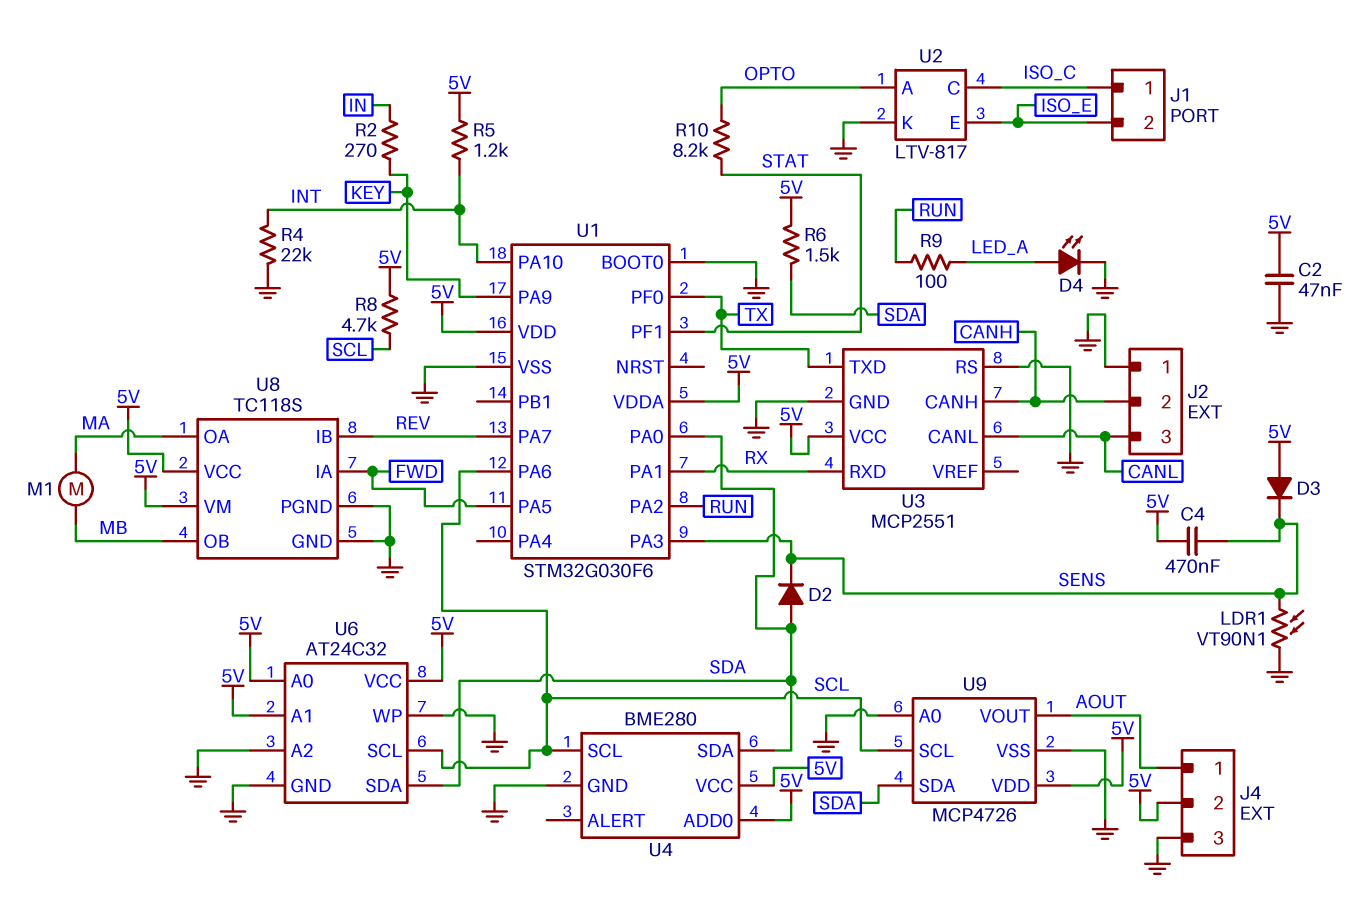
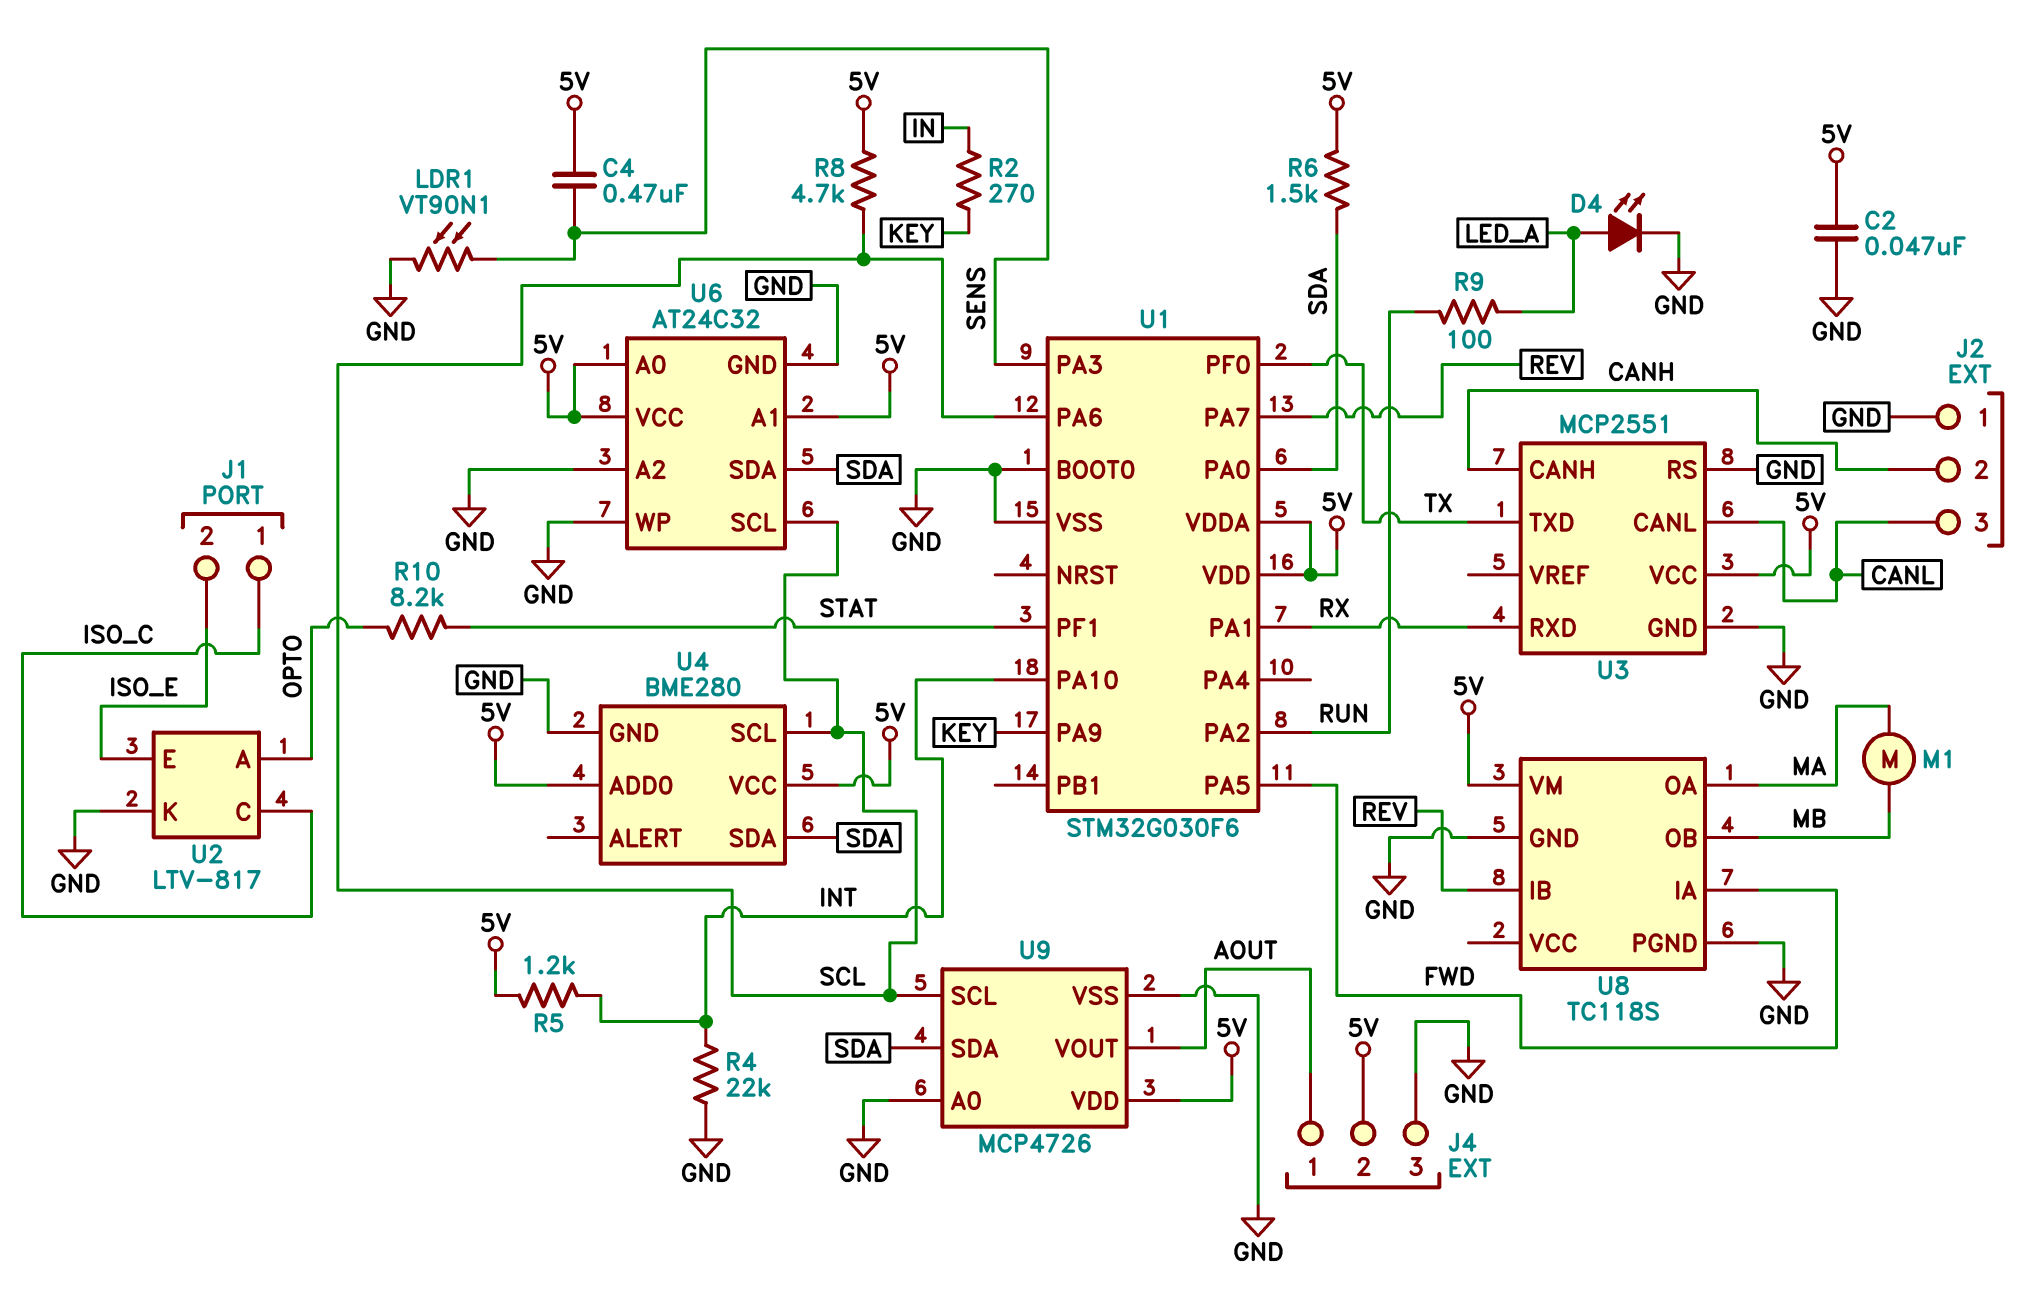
D2: diode (A SDA, K SENS) -> none
D3: diode (A 5V, K SENS) -> none
U8 pin VCC: 5V -> none

